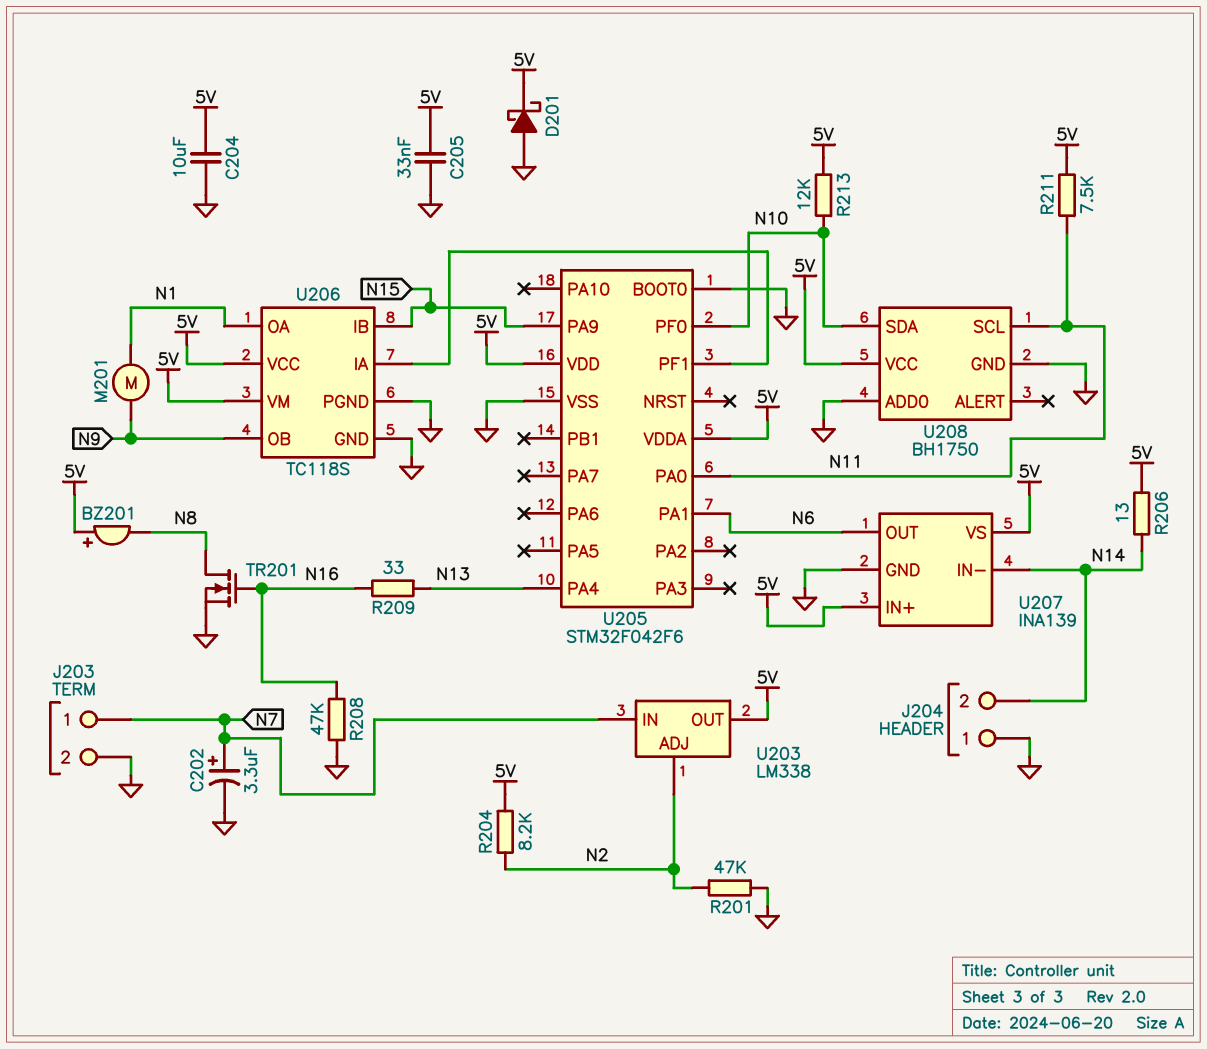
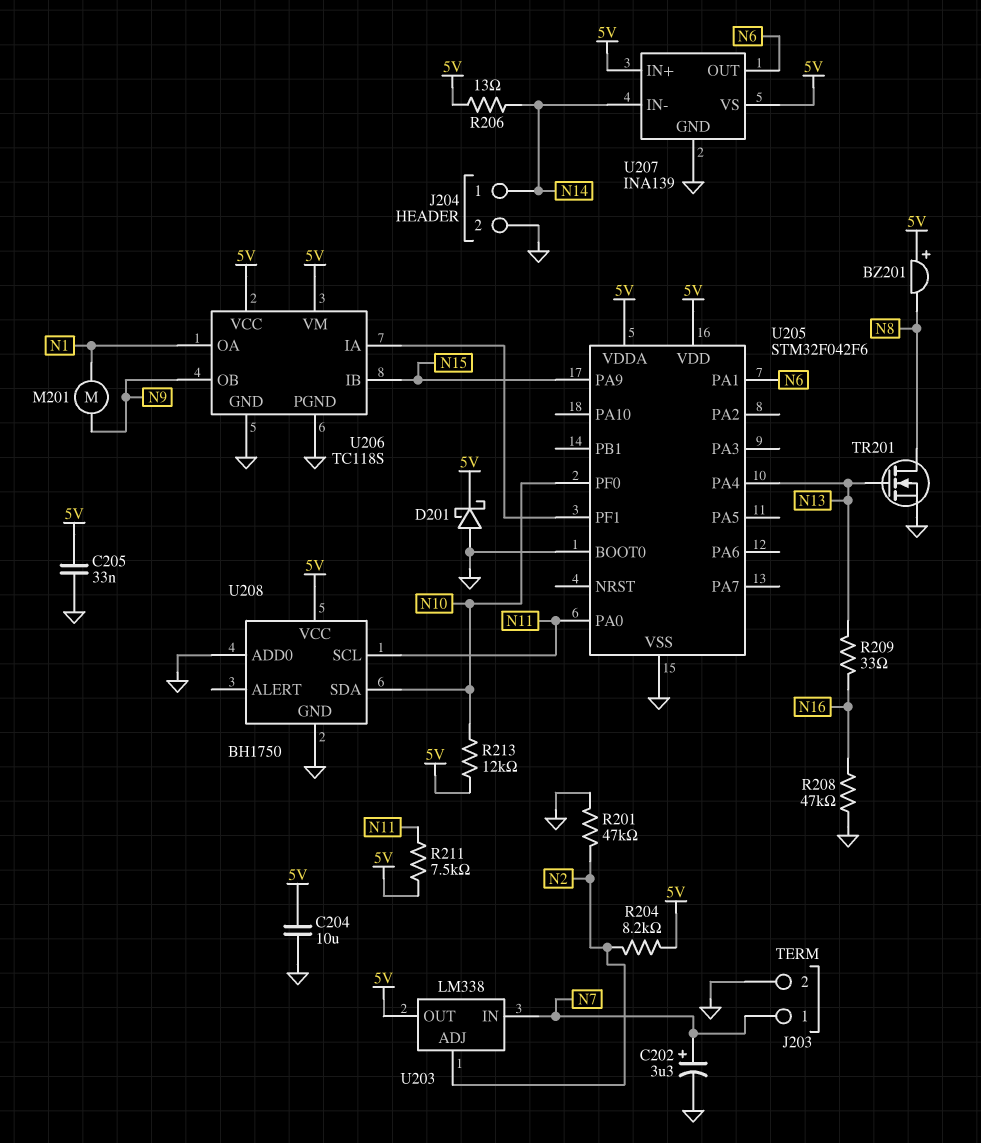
J204 pin 1: GND -> N14
J204 pin 2: N14 -> GND
TR201: NMOS (G N16, D N8, S GND) -> NMOS (G N13, D N8, S GND)

